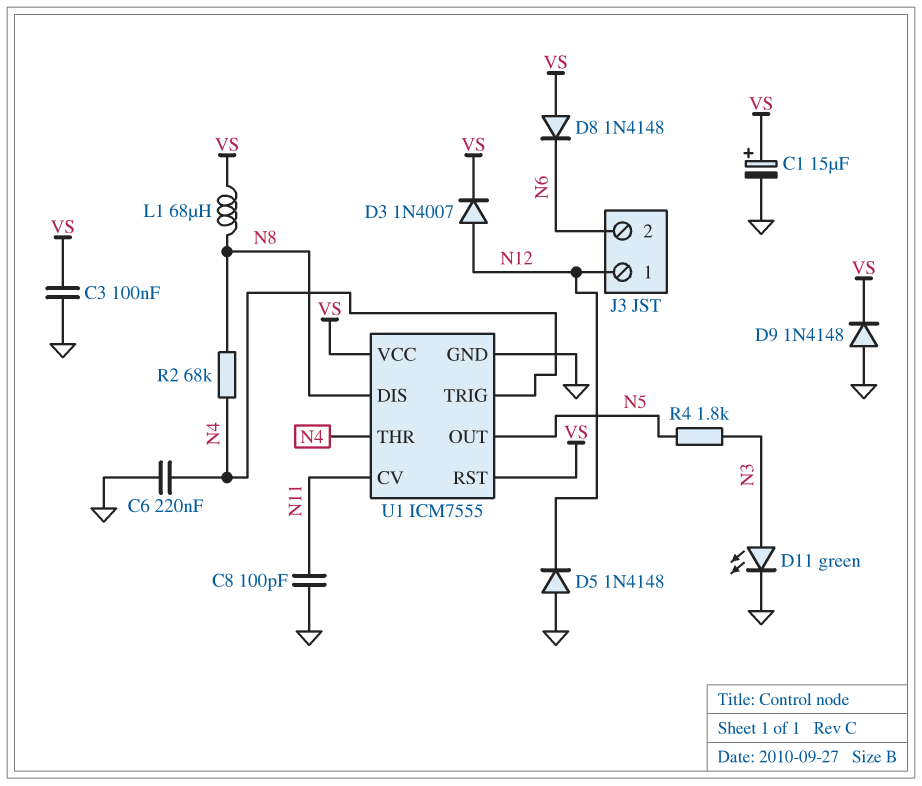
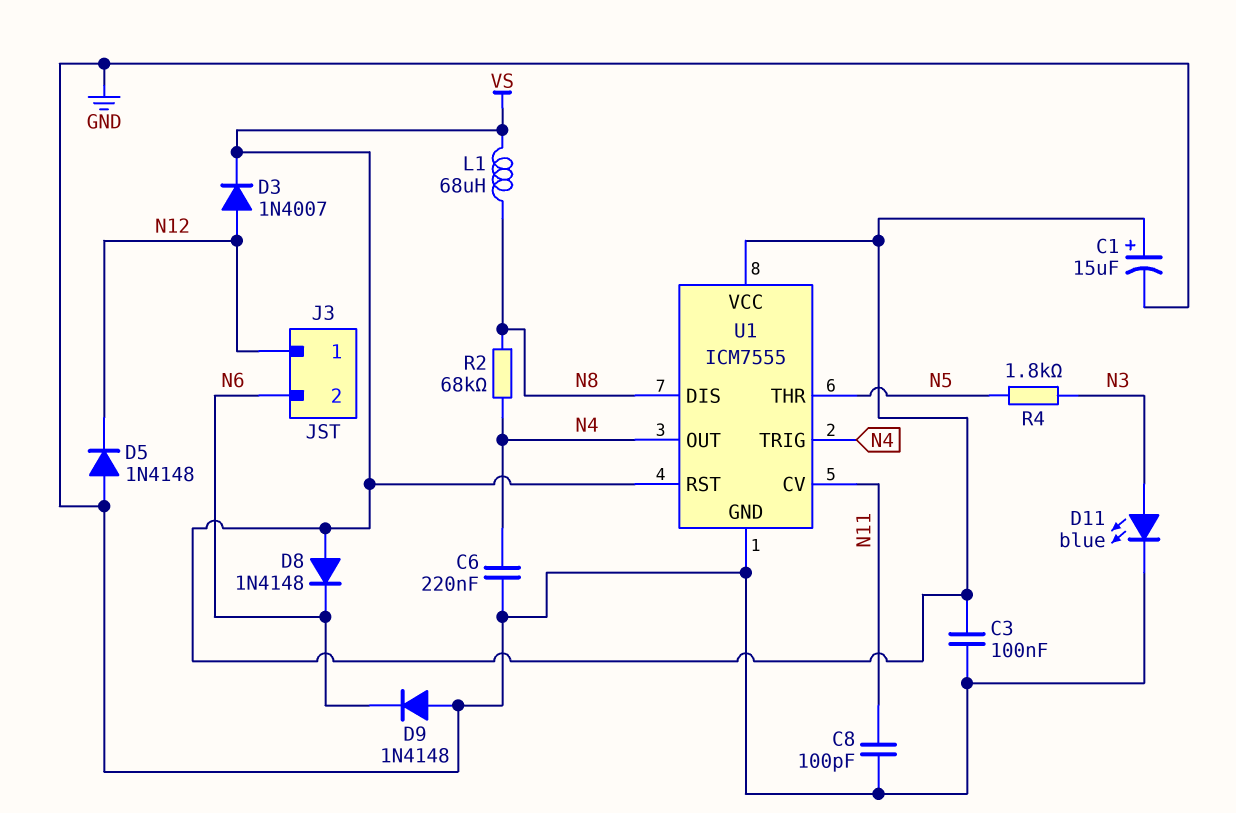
D9: diode 1N4148 (A GND, K VS) -> diode 1N4148 (A GND, K N6)
D11: LED green (A N3, K GND) -> LED blue (A N3, K GND)
U1 pin OUT: N5 -> N4
U1 pin THR: N4 -> N5

